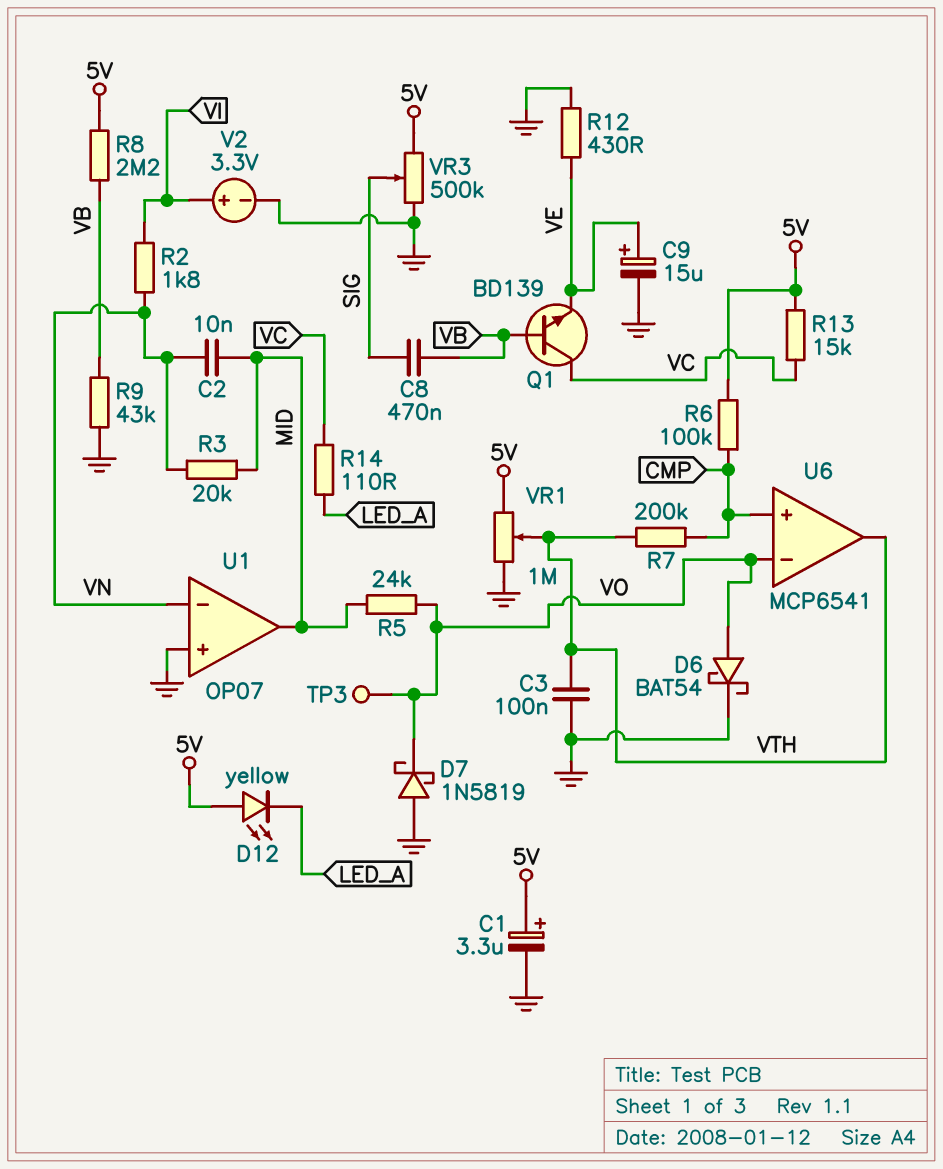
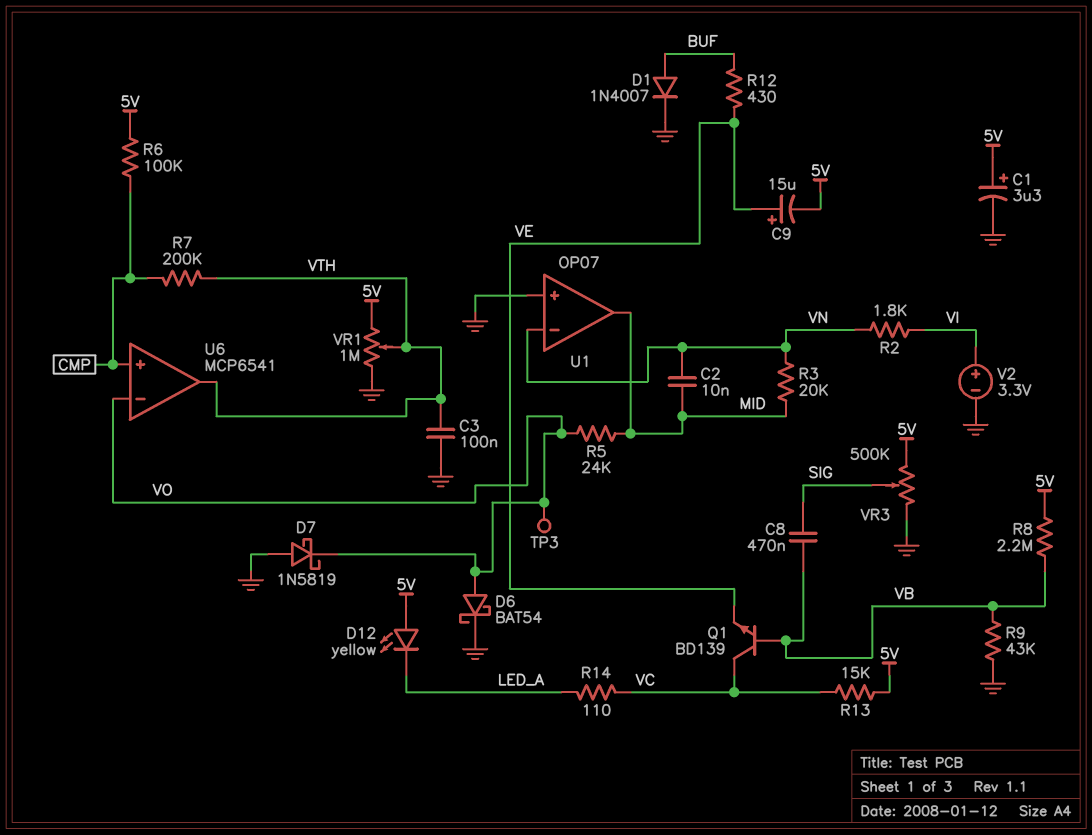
C9: 15uF (plus VE, minus GND) -> 15uF (plus VE, minus 5V)
D1: none -> diode 1N4007 (A BUF, K GND)
R12: 430 (GND, VE) -> 430 (BUF, VE)

